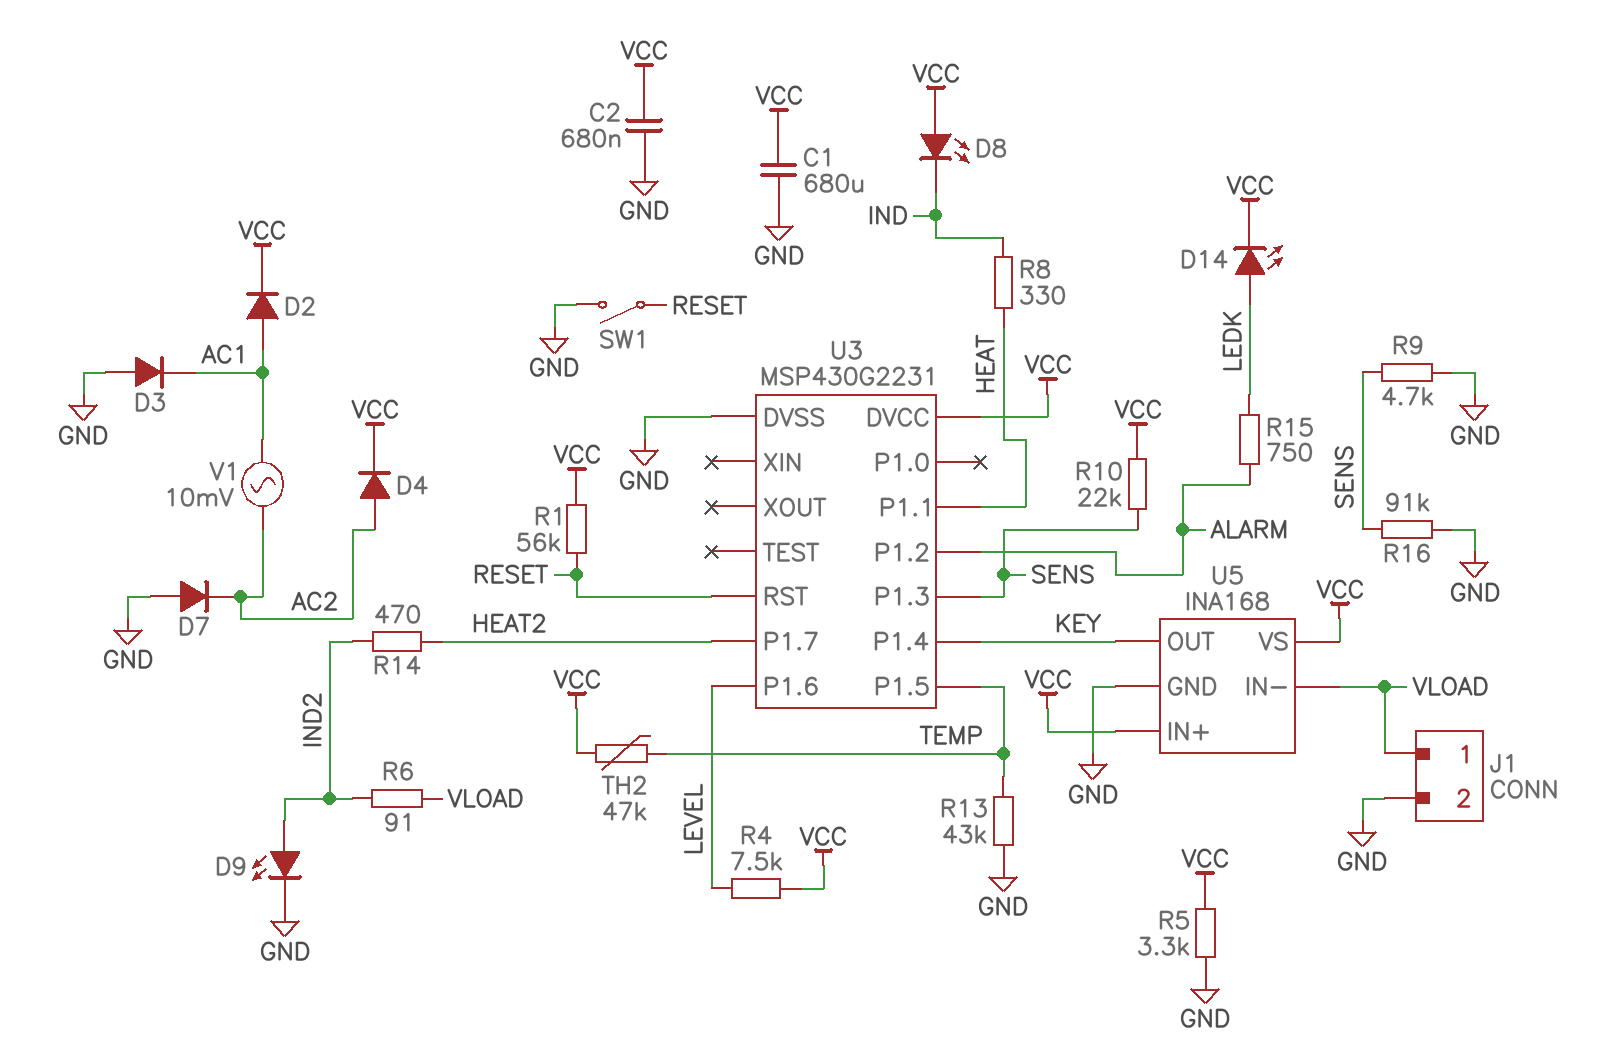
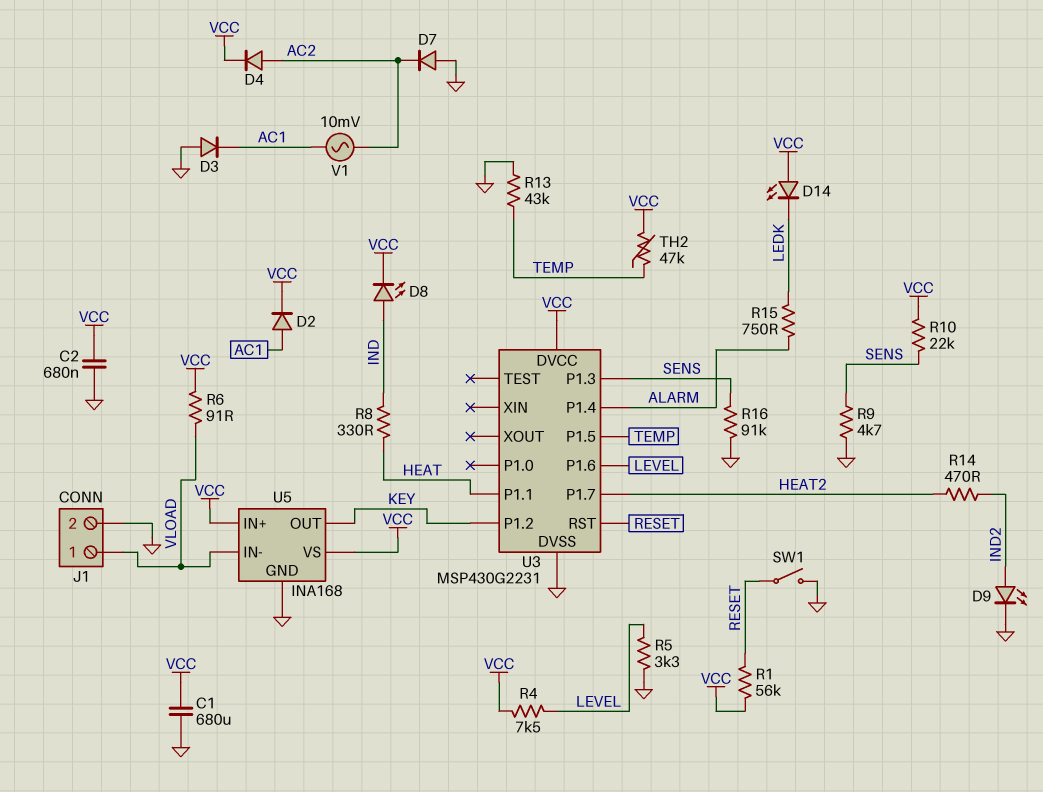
D8: LED (A VCC, K IND) -> LED (A IND, K VCC)
D14: LED (A LEDK, K VCC) -> LED (A VCC, K LEDK)
R5: 3.3k (GND, VCC) -> 3.3k (GND, LEVEL)
R6: 91 (IND2, VLOAD) -> 91 (VCC, VLOAD)
U3 pin P1.2: ALARM -> KEY
U3 pin P1.4: KEY -> ALARM

